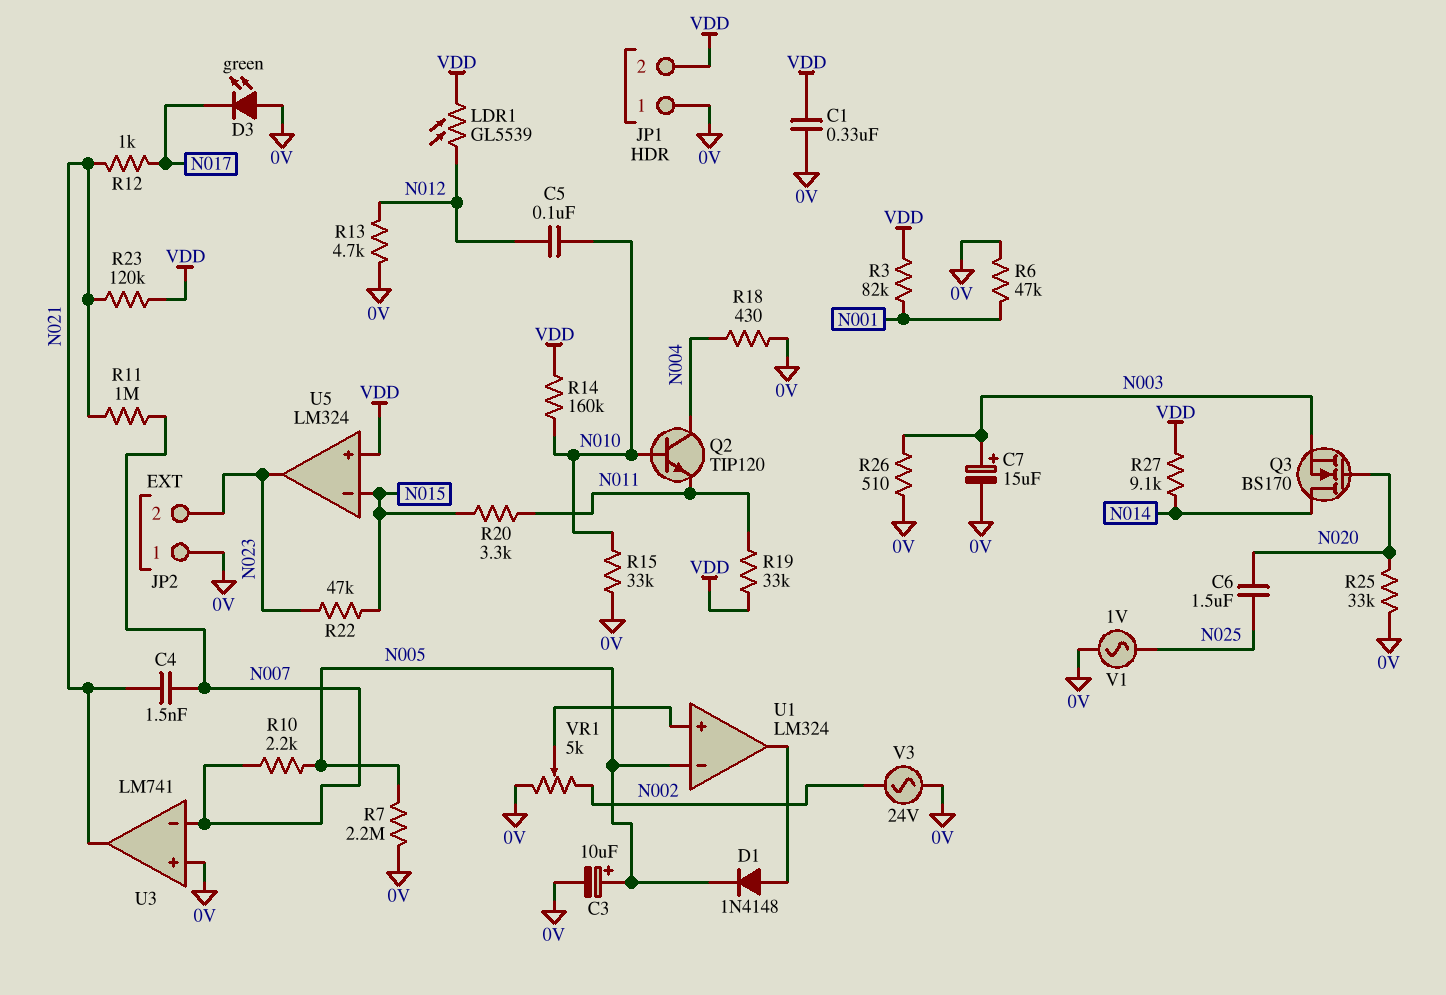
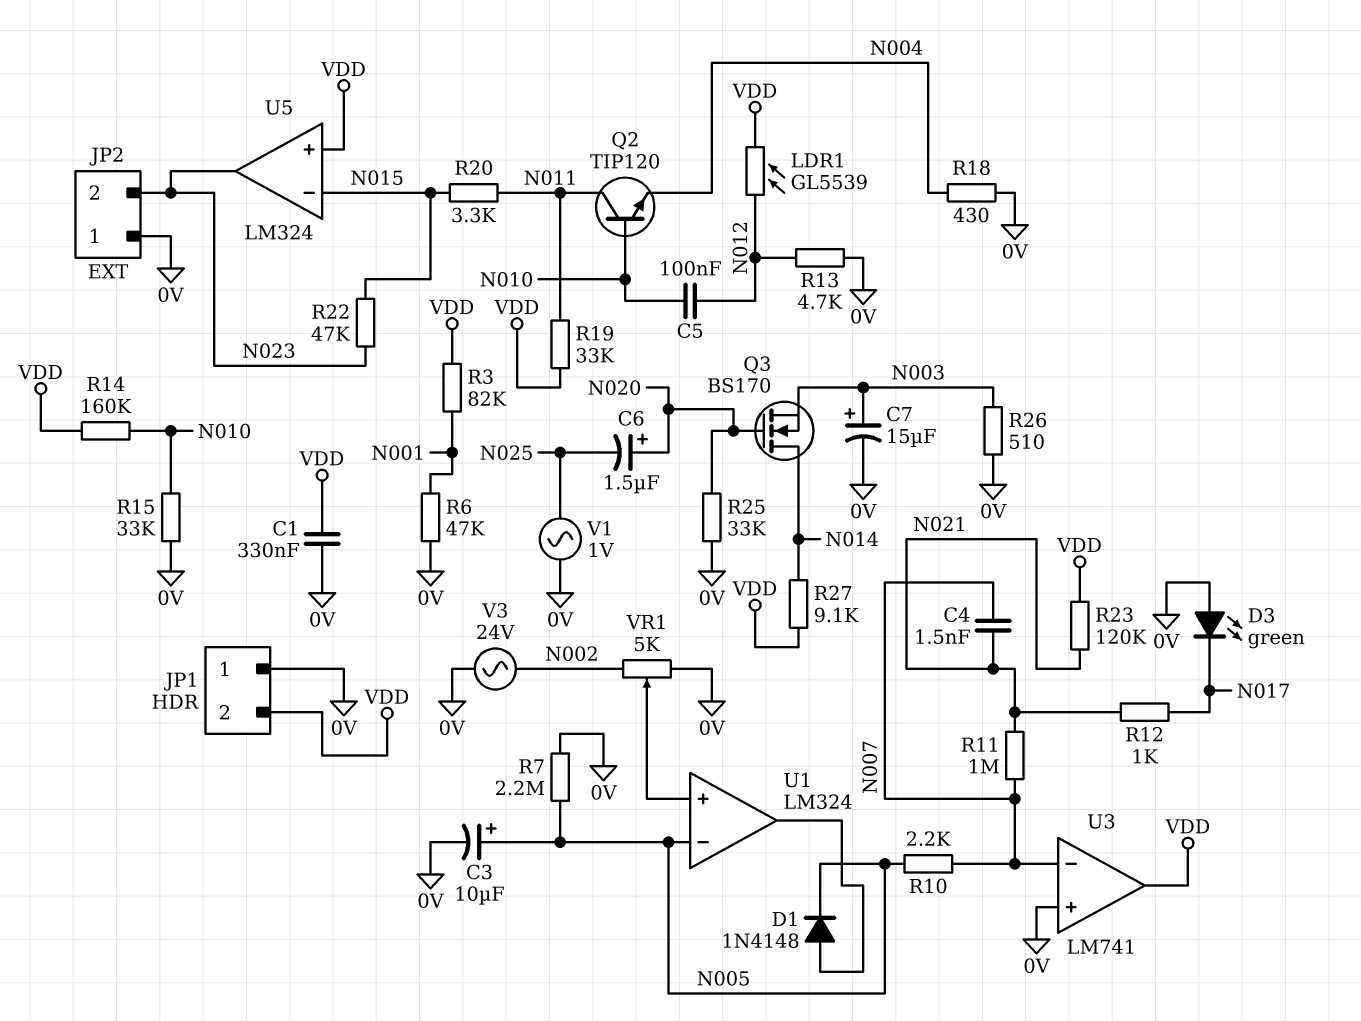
C6: 1.5uF (N020, N025) -> 1.5uF (plus N020, minus N025)
Q2: NPN TIP120 (B N010, C N004, E N011) -> NPN TIP120 (B N010, C N011, E N004)
U3 pin out: N021 -> VDD

